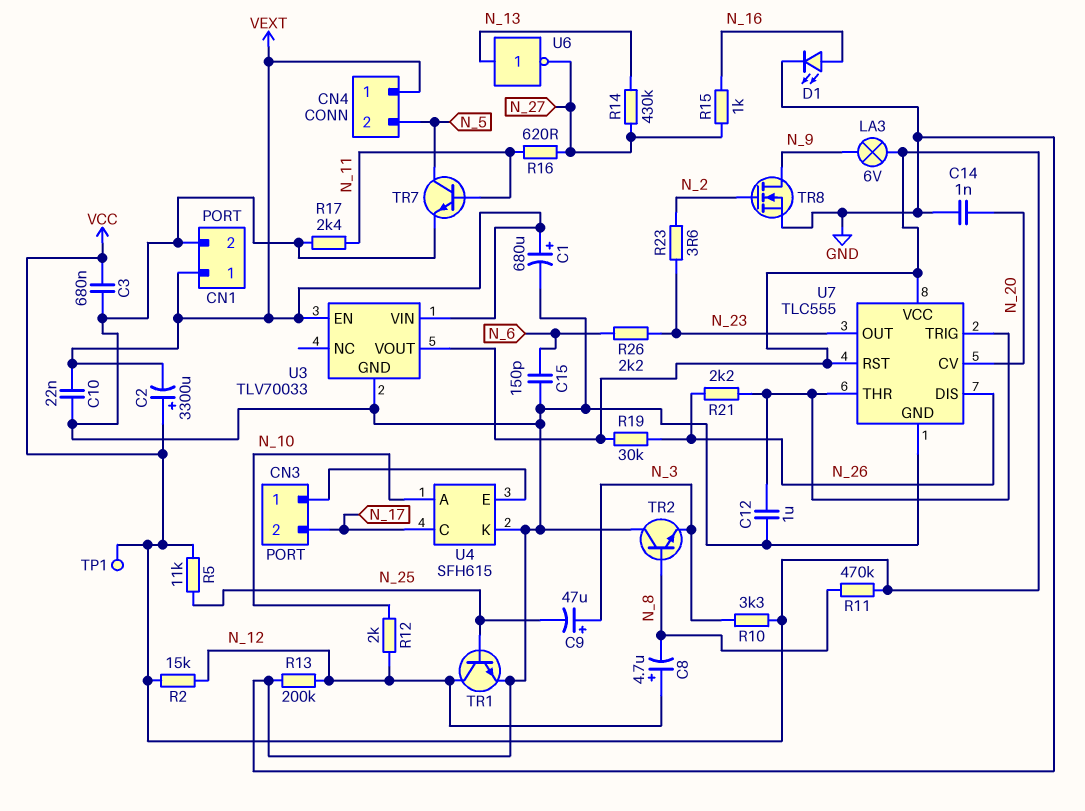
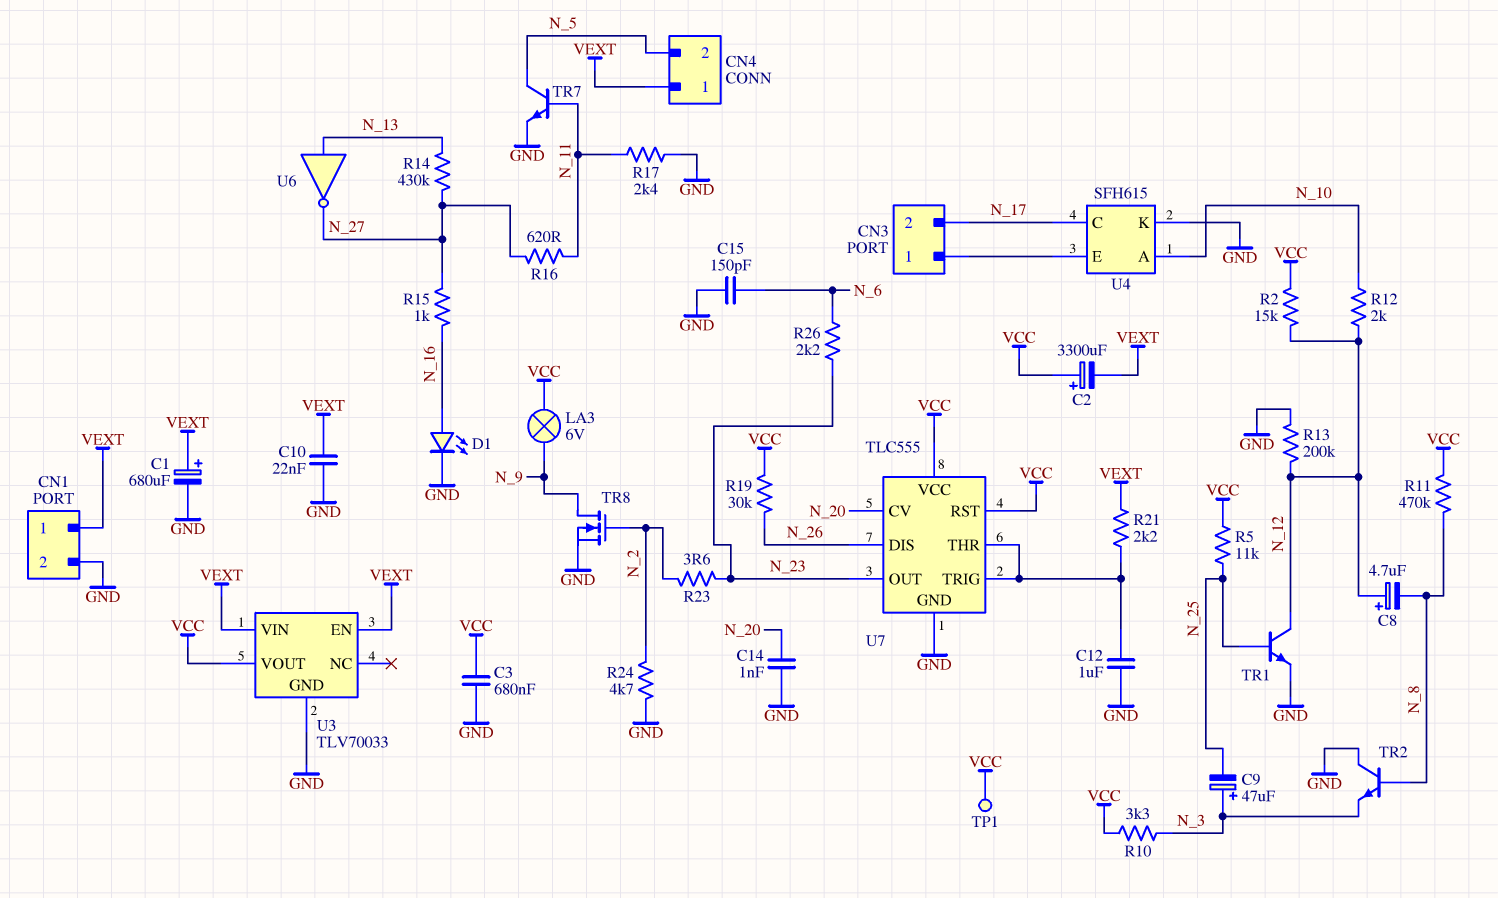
R21: 2.2k (N_26, U7/THR) -> 2.2k (U7/THR, VEXT)
R24: none -> 4.7k (GND, N_2)

